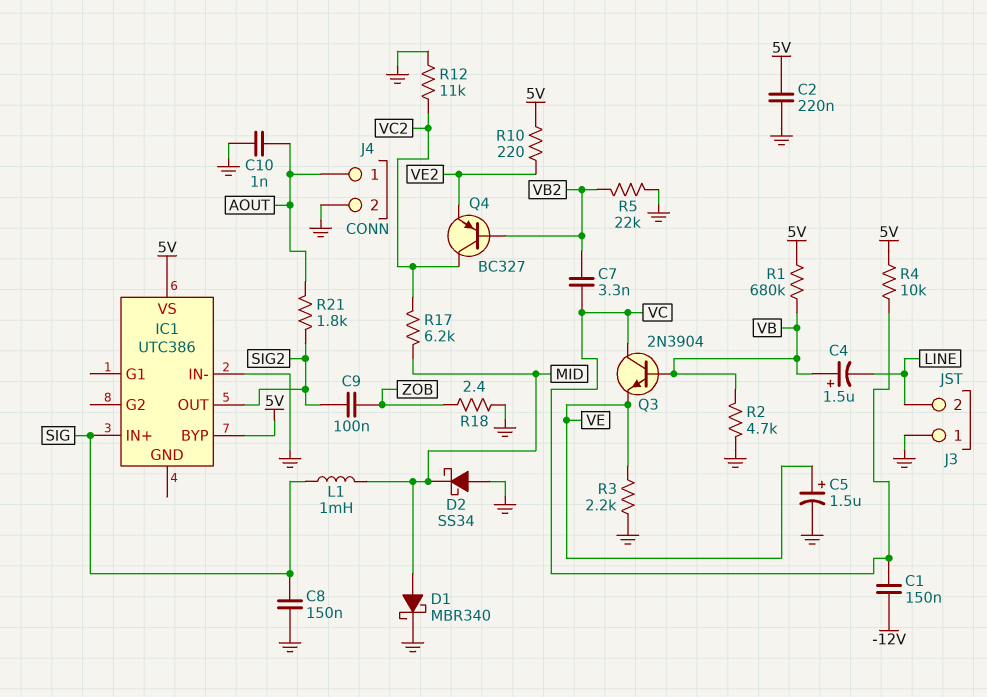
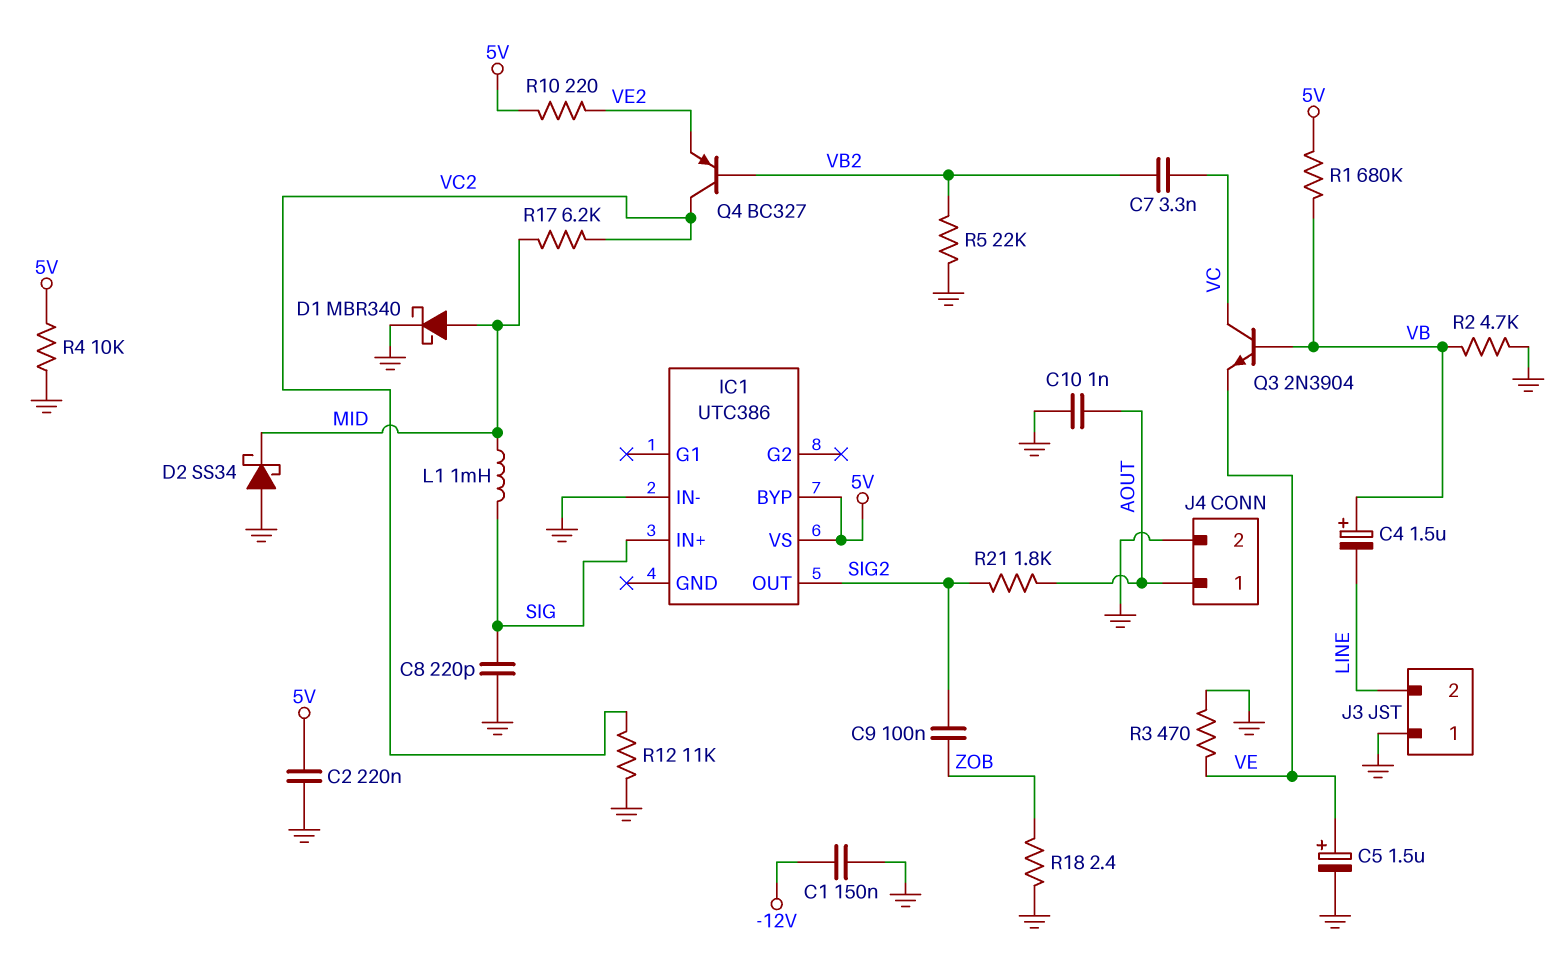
C1: 150nF (-12V, VC) -> 150nF (-12V, GND)
C8: 150nF (GND, SIG) -> 220pF (GND, SIG)
R3: 2.2k (GND, VE) -> 470 (GND, VE)
R4: 10k (5V, VC) -> 10k (5V, GND)

